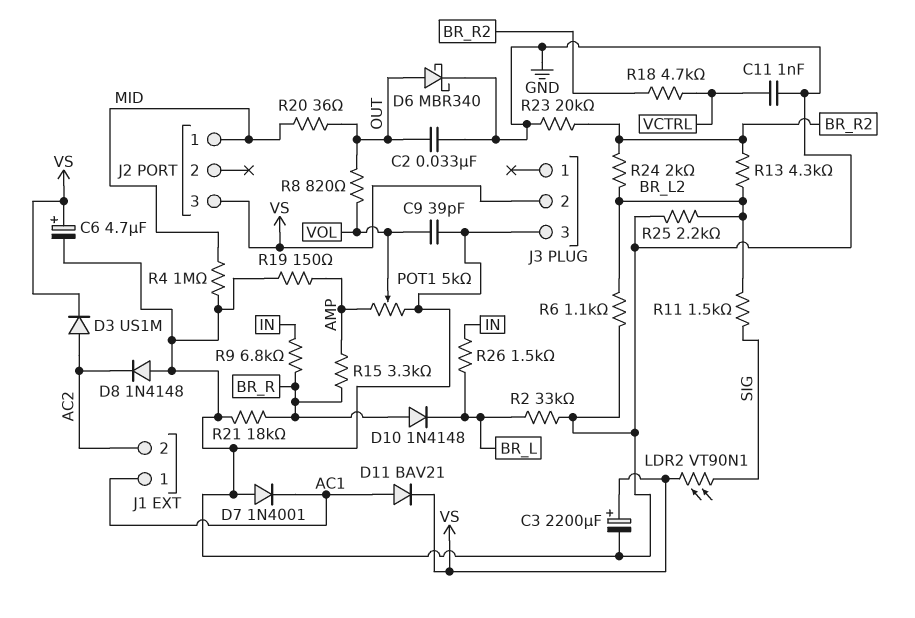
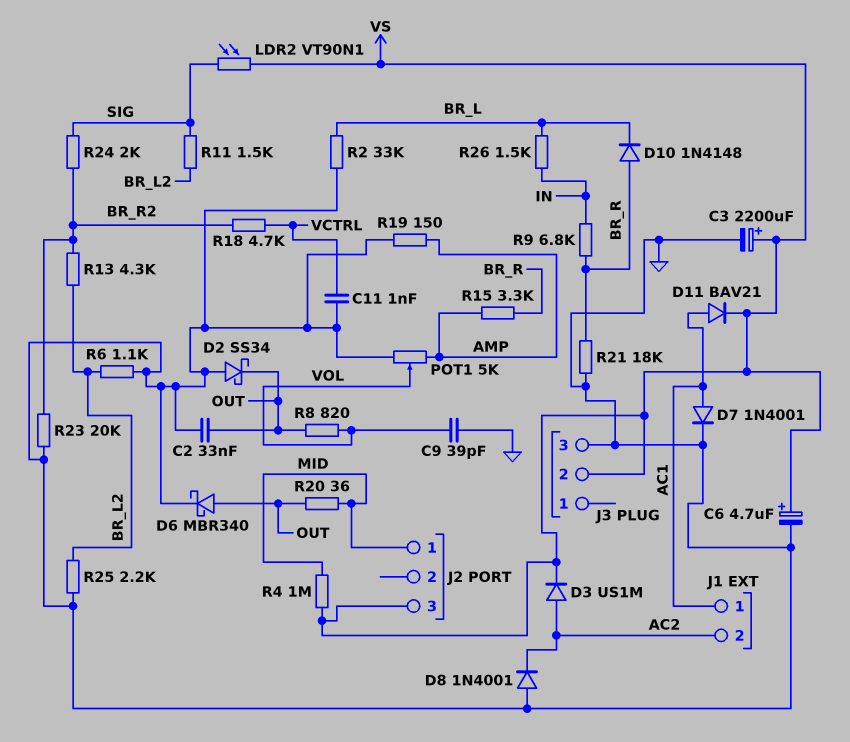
D2: none -> schottky SS34 (A GND, K OUT)
D7: diode 1N4001 (A GND, K AC1) -> diode 1N4001 (A AC1, K GND)
D8: diode 1N4148 (A GND, K AC2) -> diode 1N4001 (A GND, K AC2)
R4: 1M (GND, MID) -> 1M (MID, VS)
R24: 2k (BR_L2, BR_R2) -> 2k (BR_R2, SIG)

